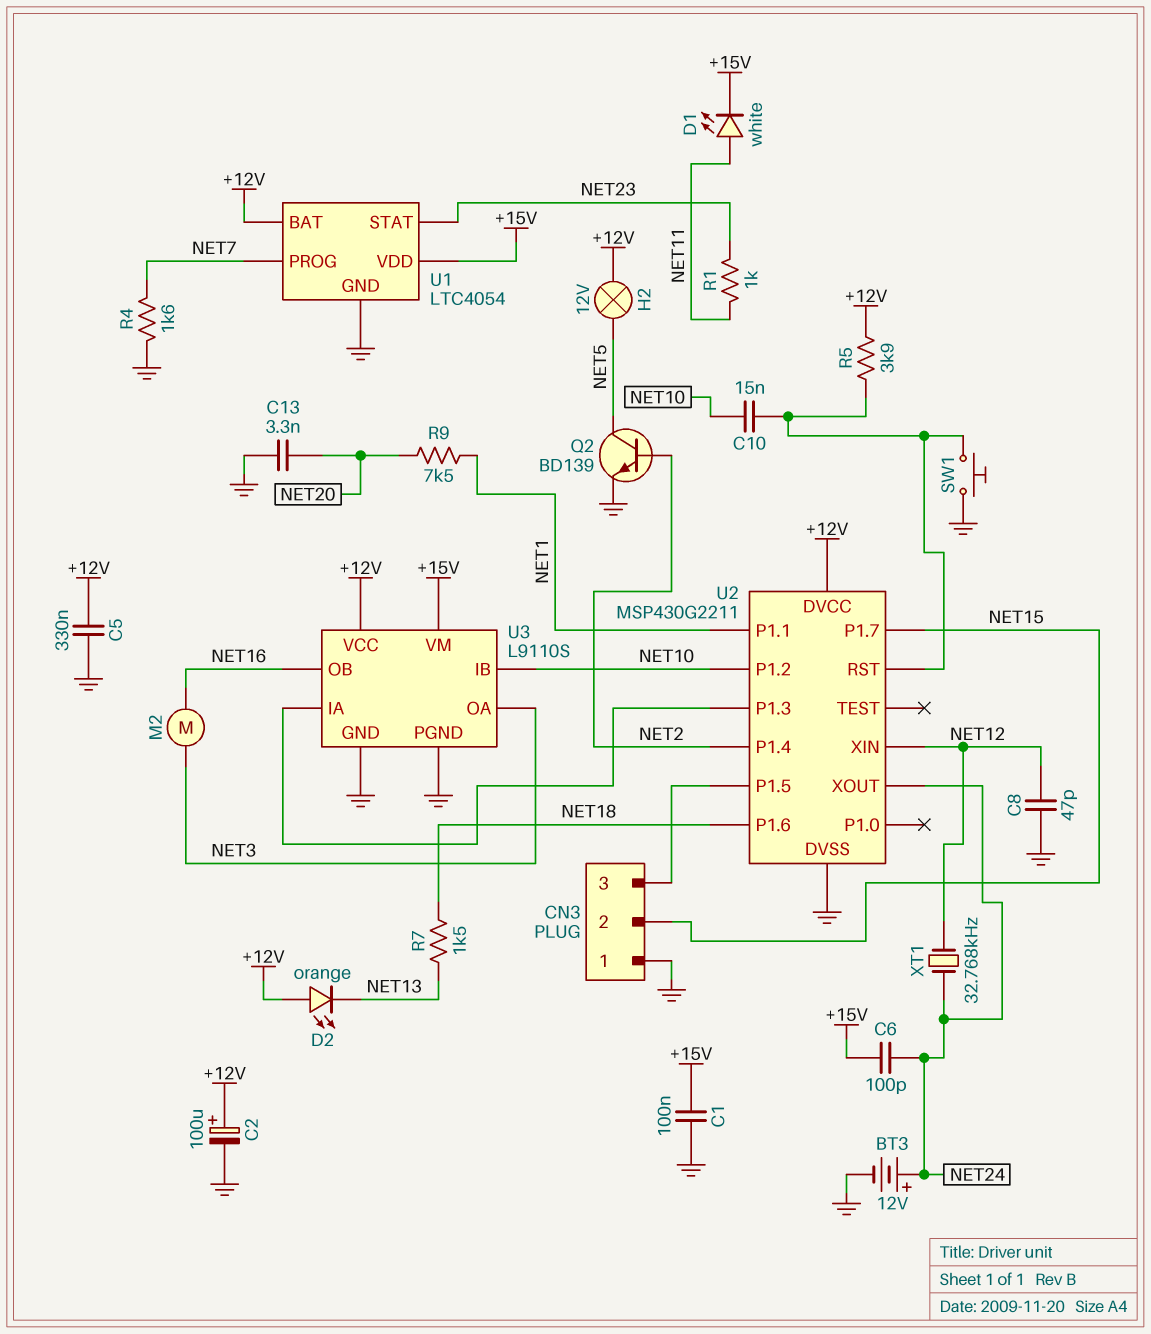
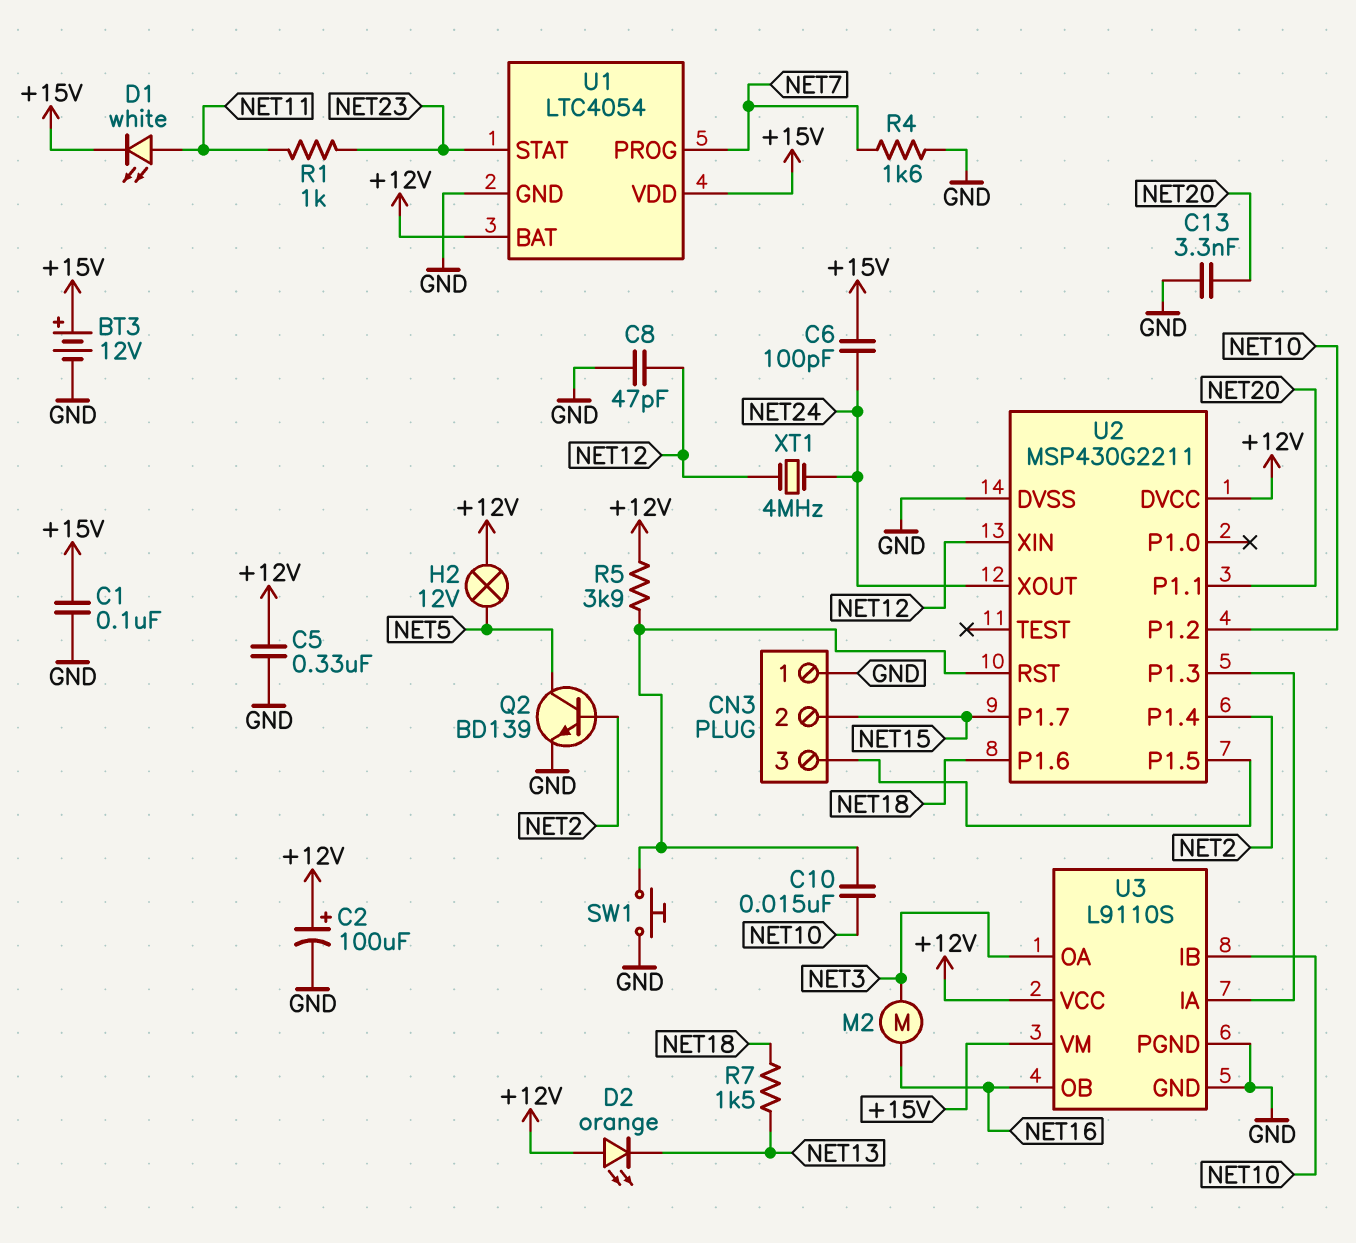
BT3: 12V (plus NET24, minus GND) -> 12V (plus +15V, minus GND)
R9: 7.5k (NET1, NET20) -> none
U2 pin P1.1: NET1 -> NET20
XT1: 32.768kHz (NET12, NET24) -> 4MHz (NET12, NET24)

